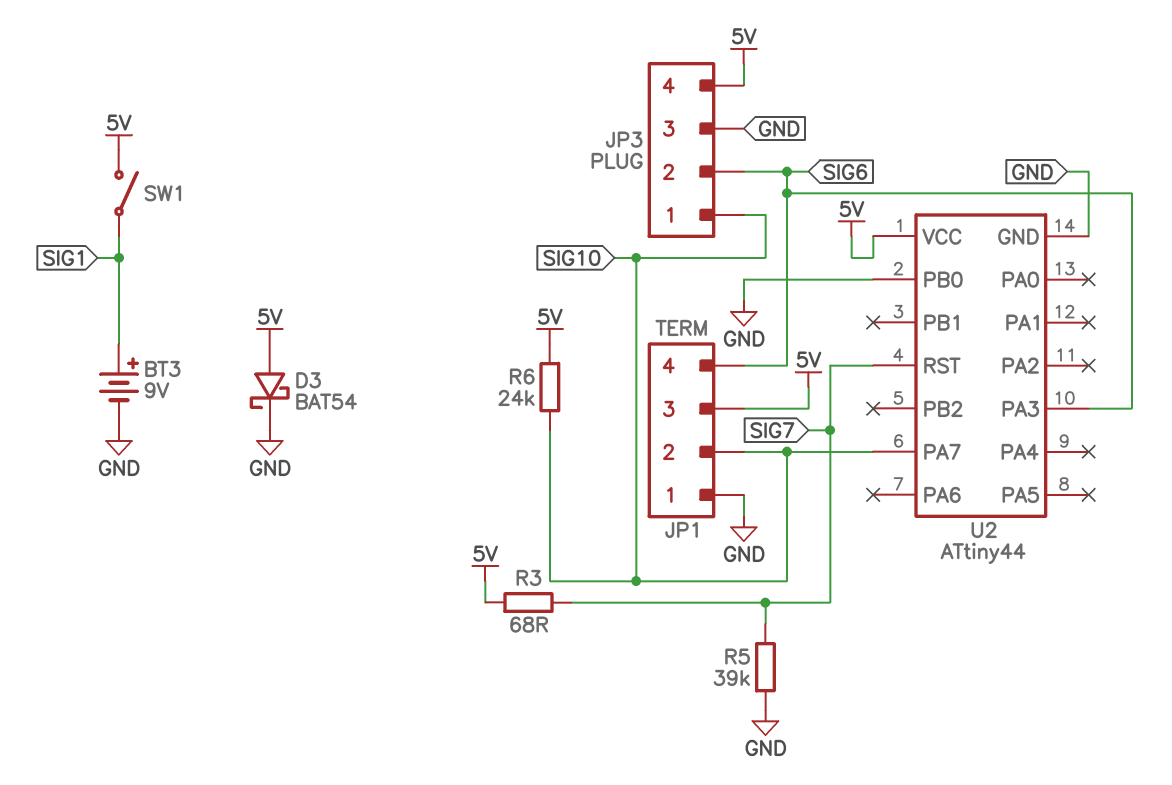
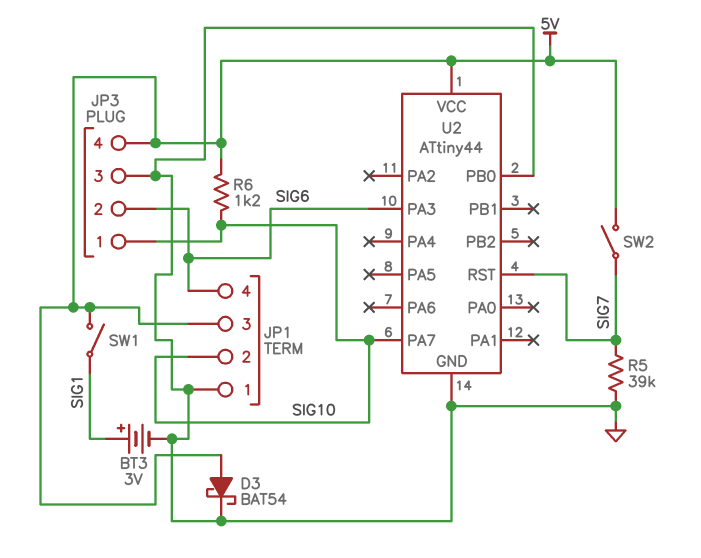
BT3: 9V (plus SIG1, minus GND) -> 3V (plus SIG1, minus GND)
R3: 68 (5V, SIG7) -> none
R6: 24k (5V, SIG10) -> 1.2k (5V, SIG10)
SW2: none -> switch (5V, SIG7)

